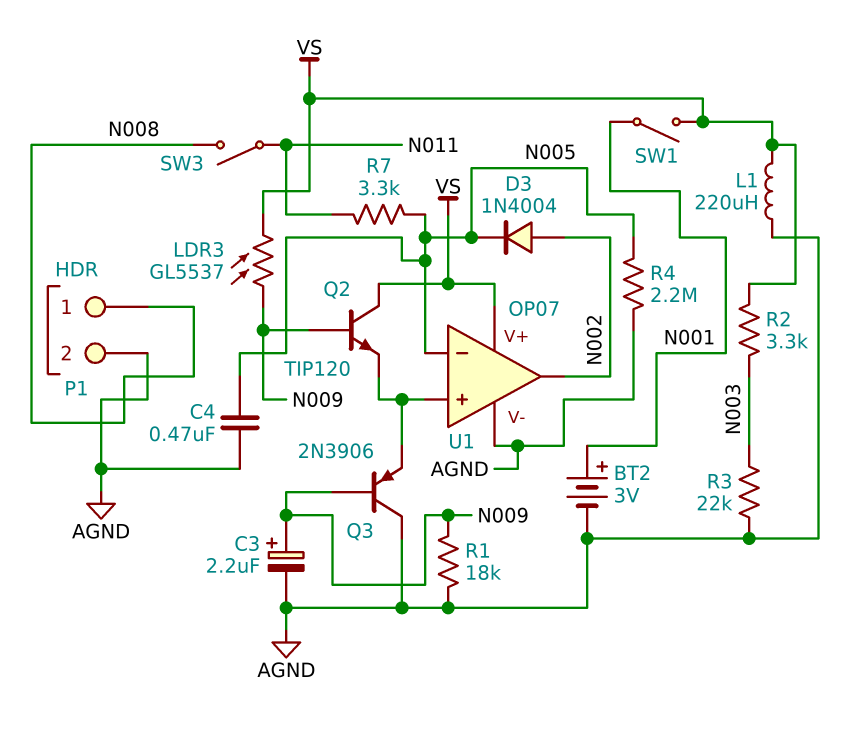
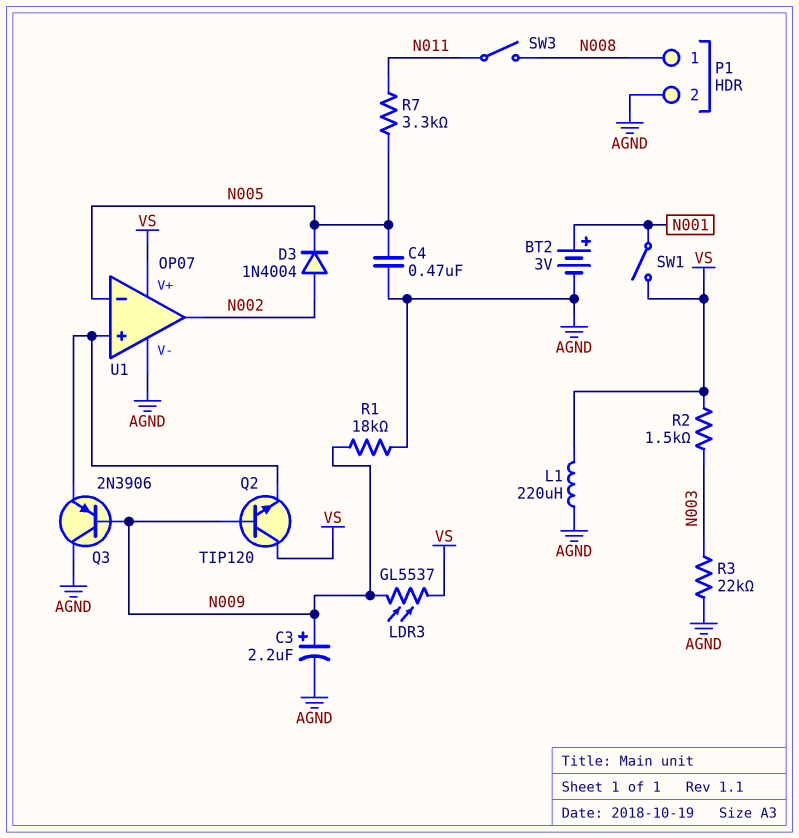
R2: 3.3k (N003, VS) -> 1.5k (N003, VS)
R4: 2.2M (AGND, N005) -> none

